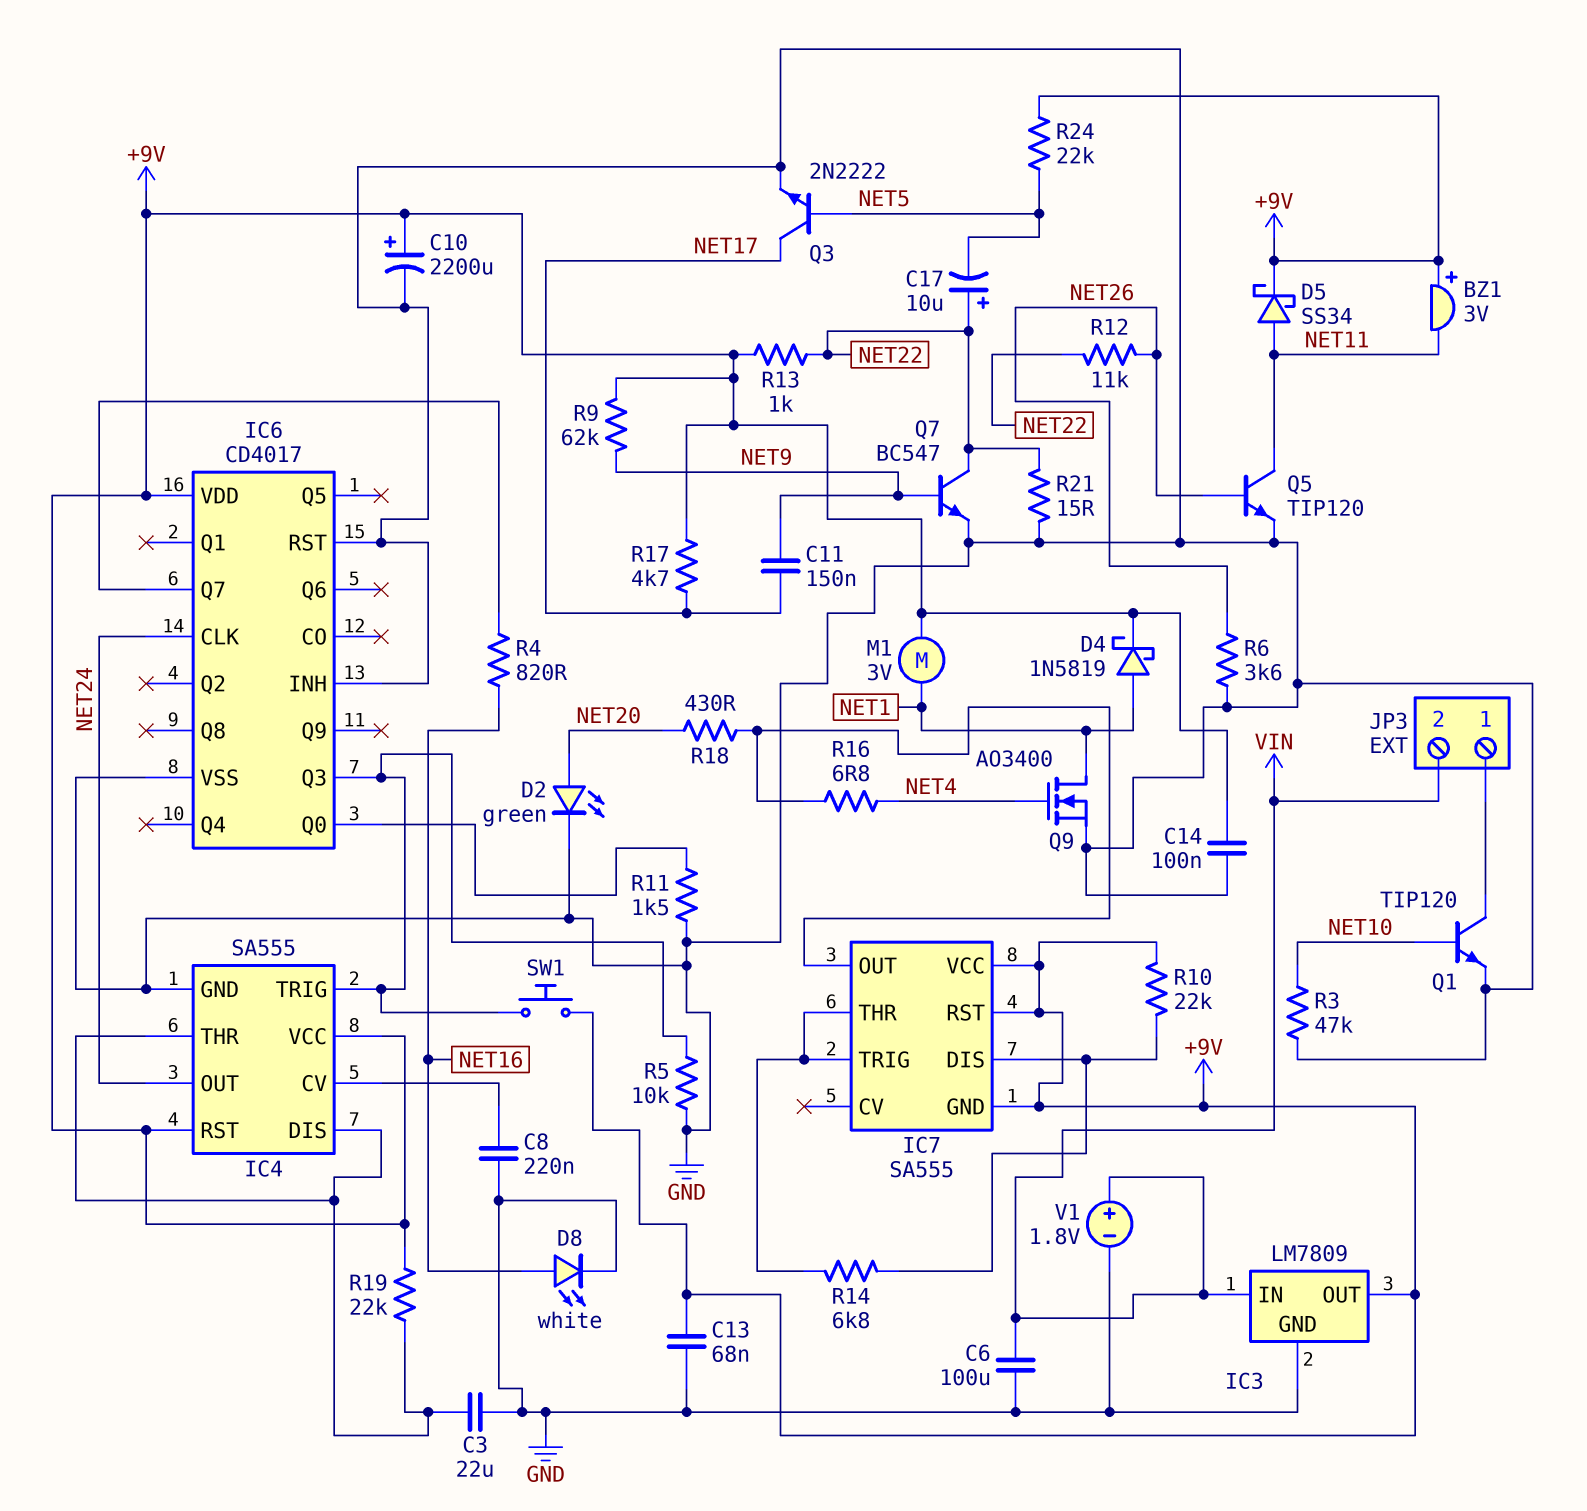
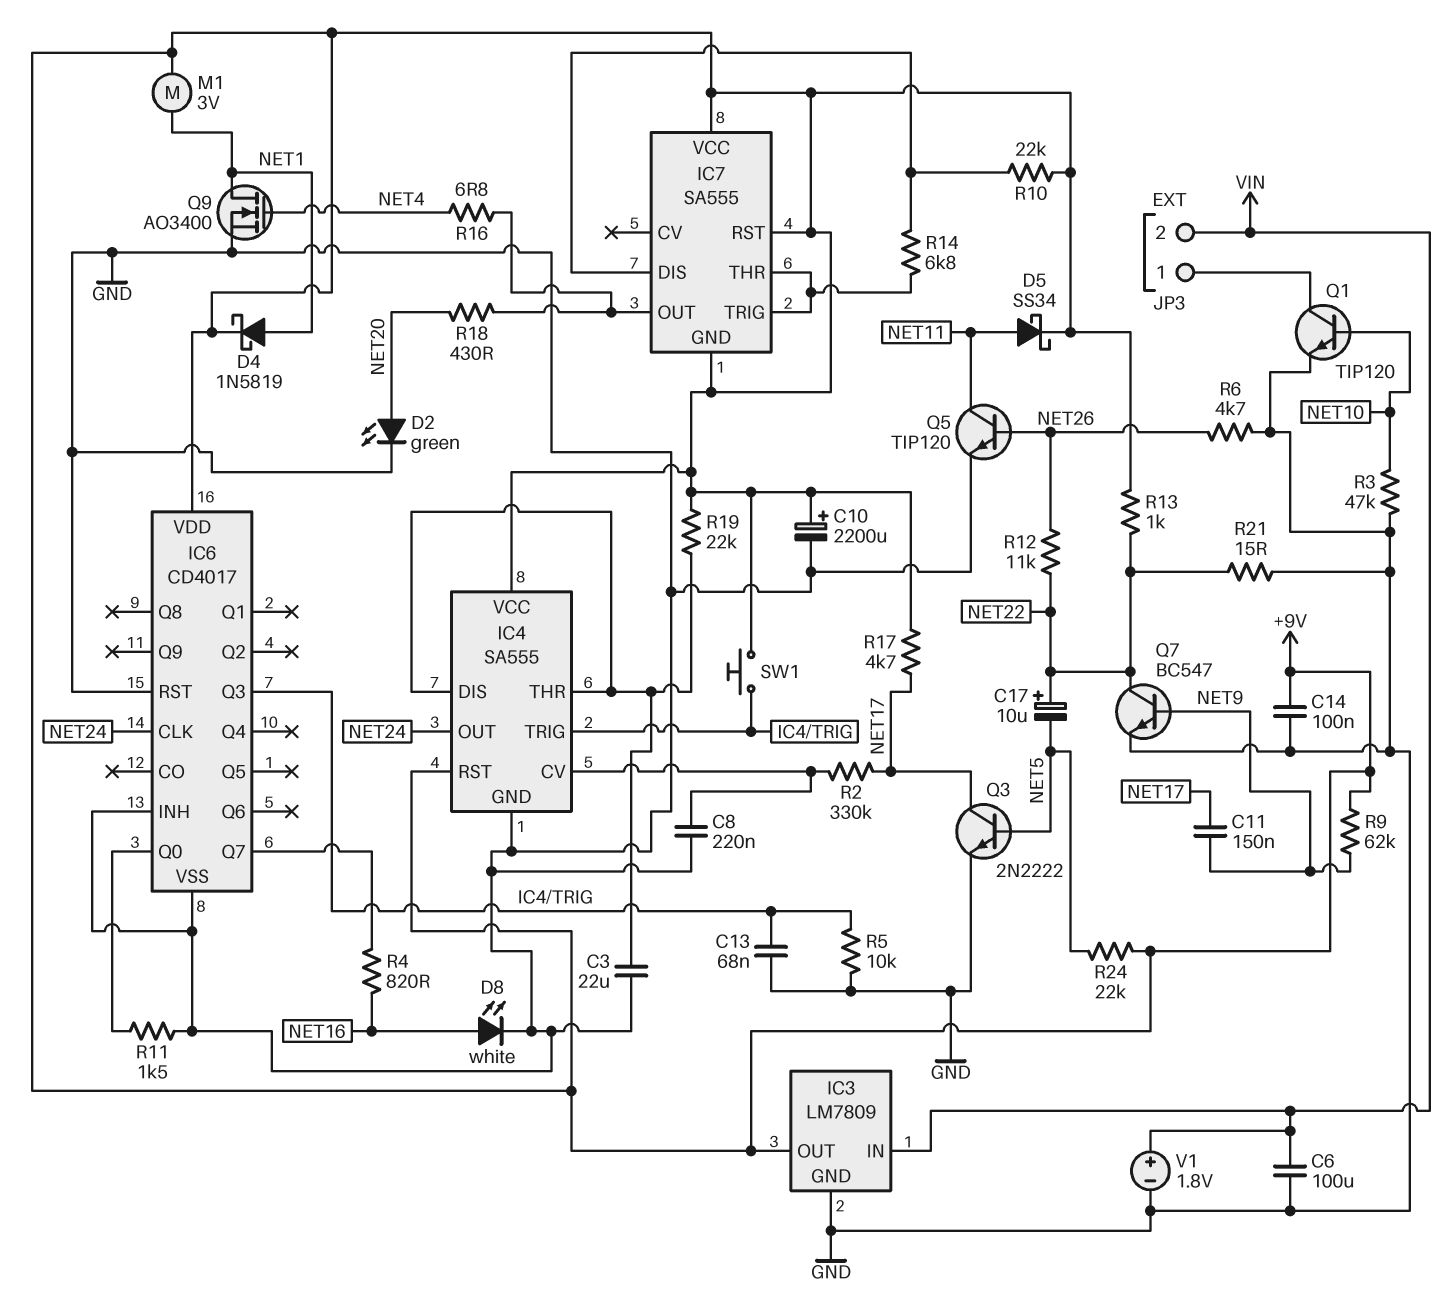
BZ1: buzzer 3V (plus +9V, minus NET11) -> none
C13: 68nF (+9V, GND) -> 68nF (GND, IC4/TRIG)
R2: none -> 330k (IC4/CV, NET17)
R6: 3.6k (GND, NET26) -> 4.7k (GND, NET26)

